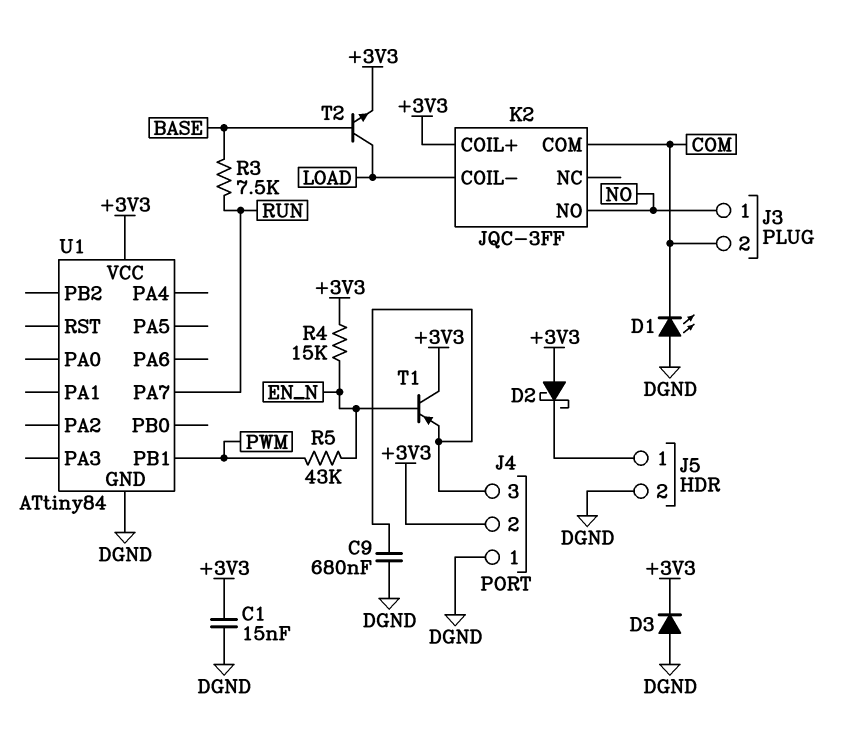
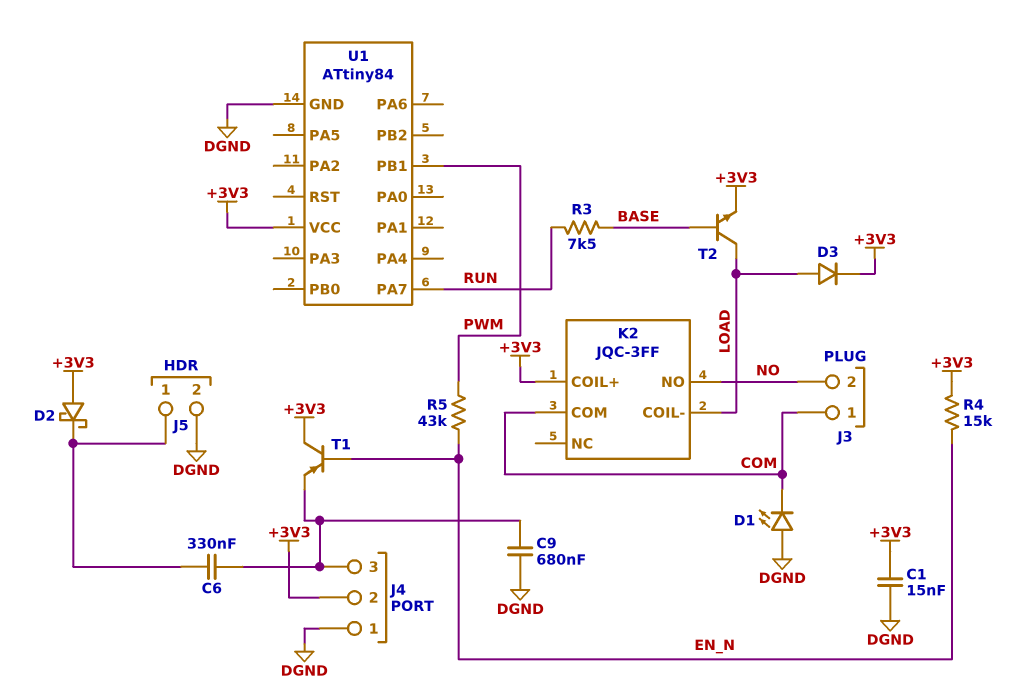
C6: none -> 330nF (J4/3, J5/1)
D3: diode (A DGND, K +3V3) -> diode (A LOAD, K +3V3)
J3 pin 1: NO -> COM
J3 pin 2: COM -> NO

